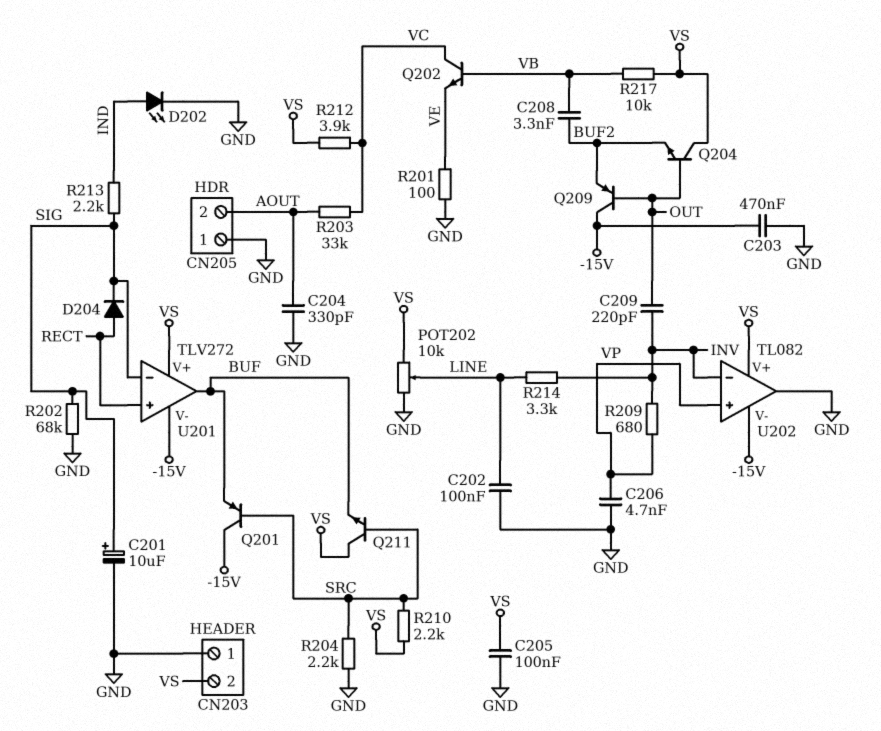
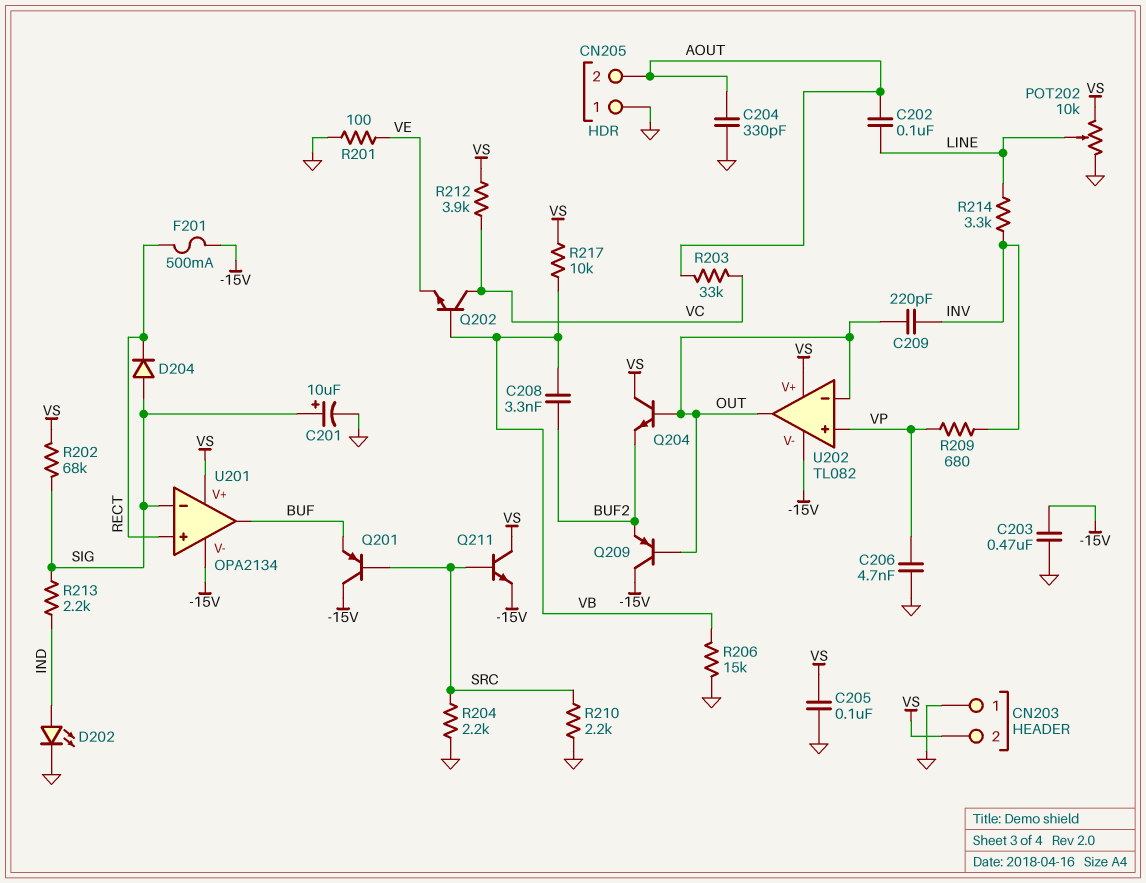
C202: 100nF (GND, LINE) -> 100nF (AOUT, LINE)
D204: diode (A RECT, K SIG) -> diode (A SIG, K RECT)
F201: none -> 500mA (-15V, RECT)
Q211: NPN (B SRC, C VS, E BUF) -> NPN (B SRC, C VS, E -15V)
R202: 68k (GND, SIG) -> 68k (SIG, VS)
R206: none -> 15k (GND, VB)
R210: 2.2k (SRC, VS) -> 2.2k (GND, SRC)
U201: TLV272 -> OPA2134
U202 pin in-: INV -> OUT
U202 pin out: GND -> OUT

